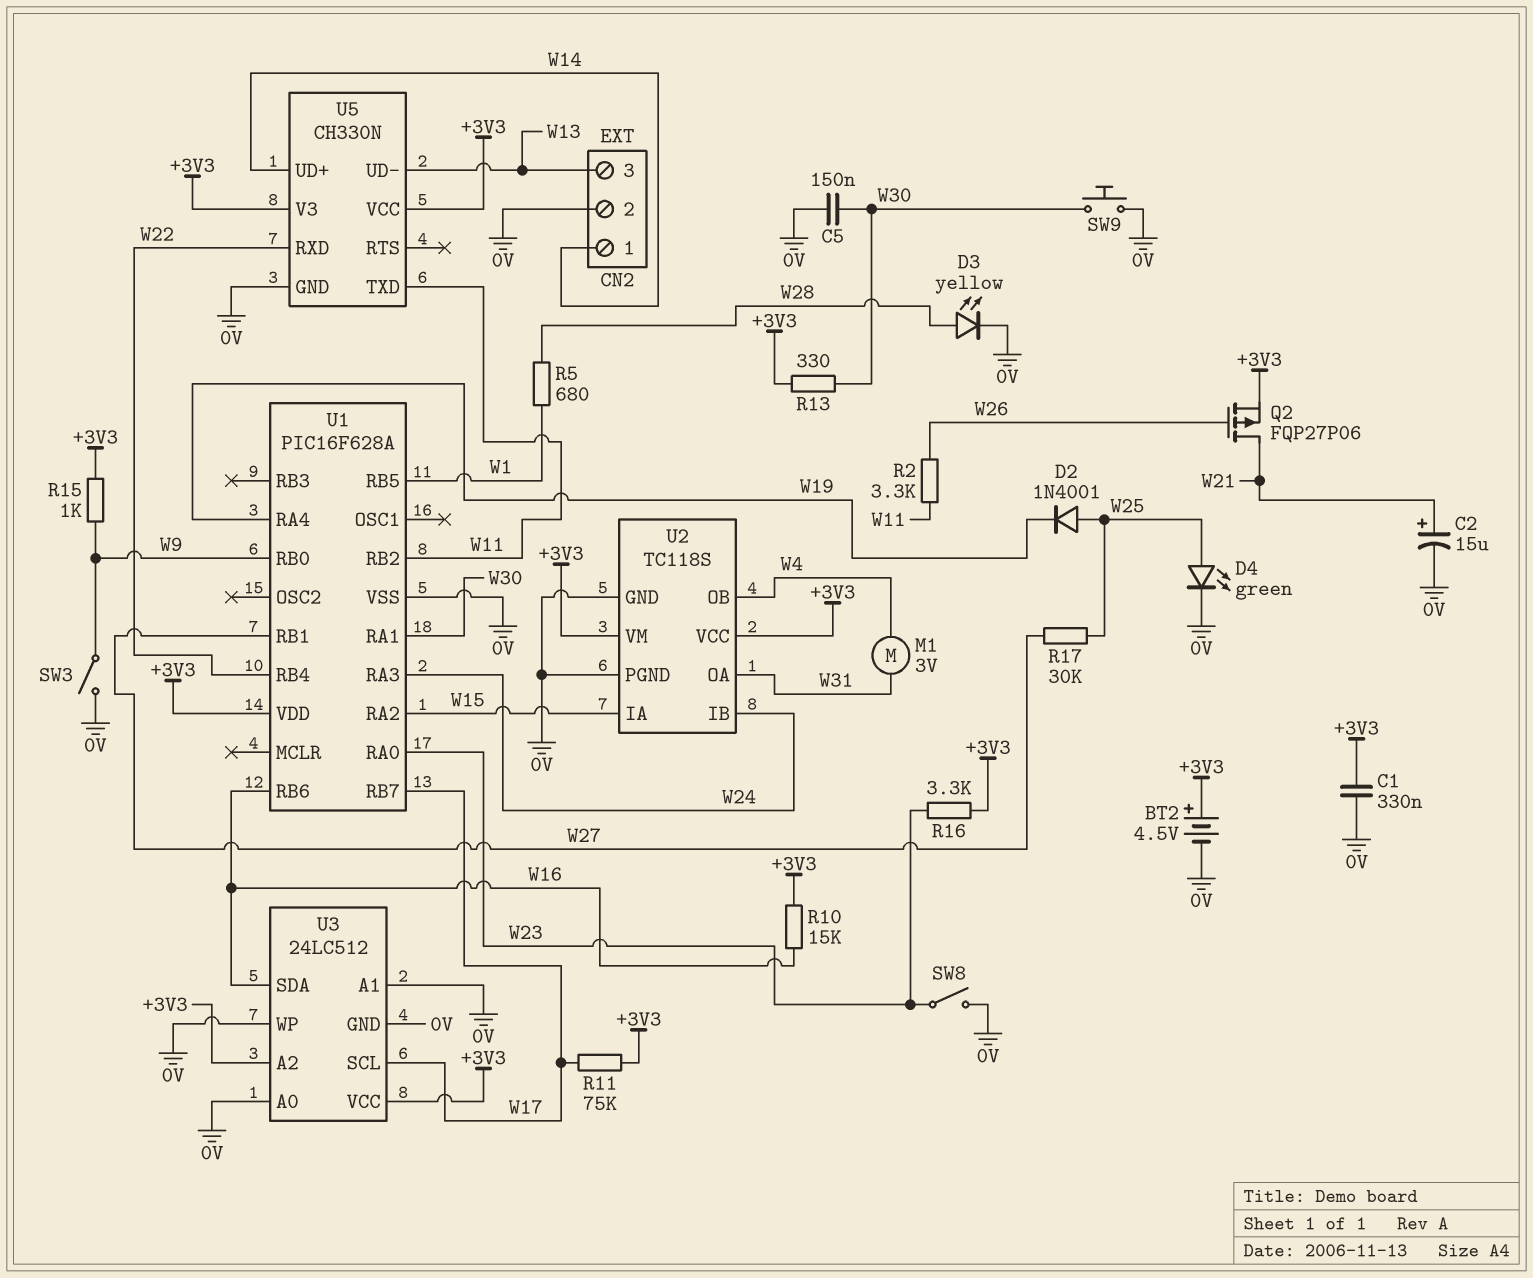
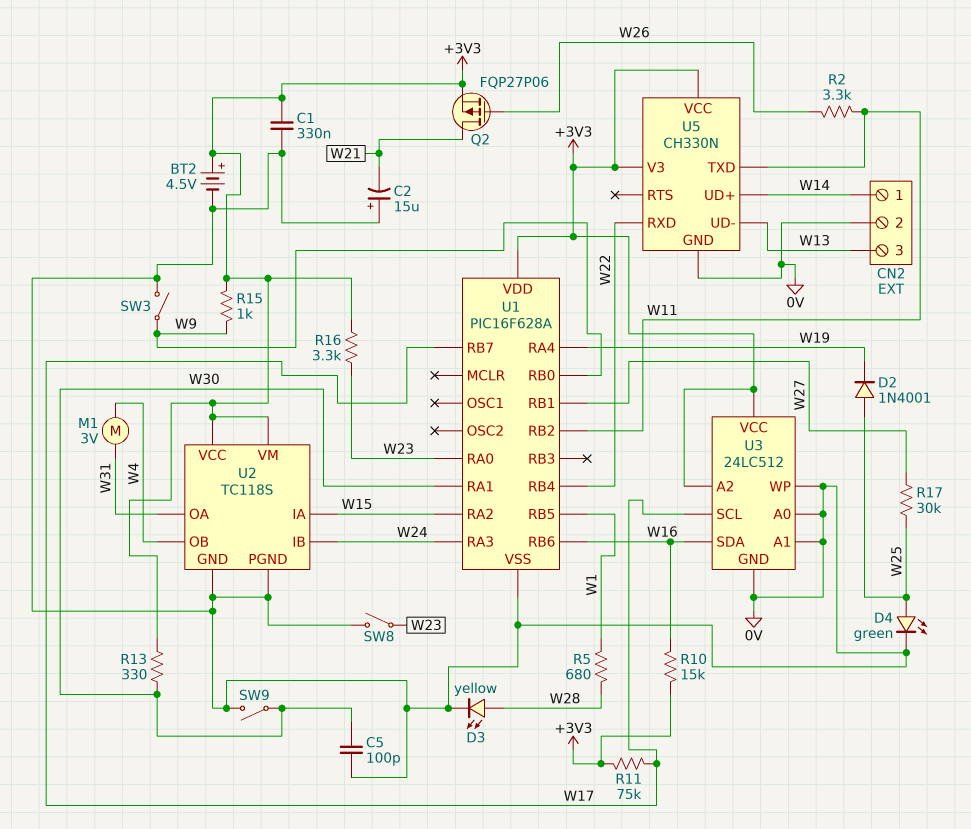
C2: 15uF (plus W21, minus 0V) -> 15uF (plus 0V, minus W21)
C5: 150nF (0V, W30) -> 100pF (0V, W30)
SW9: button (0V, W30) -> switch (0V, W30)

